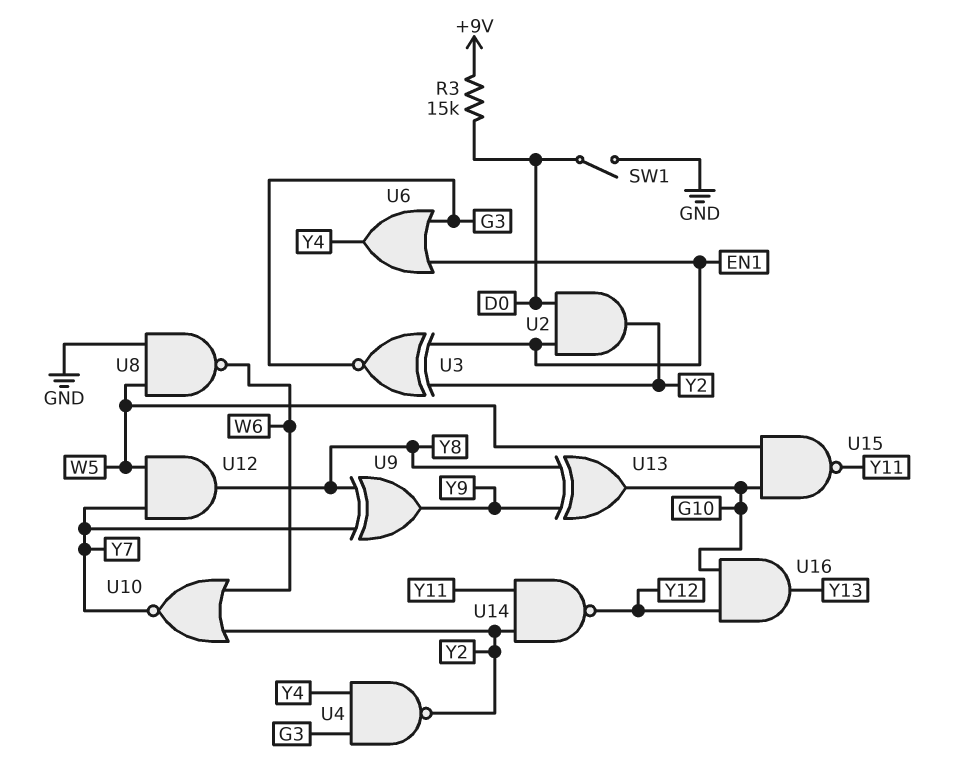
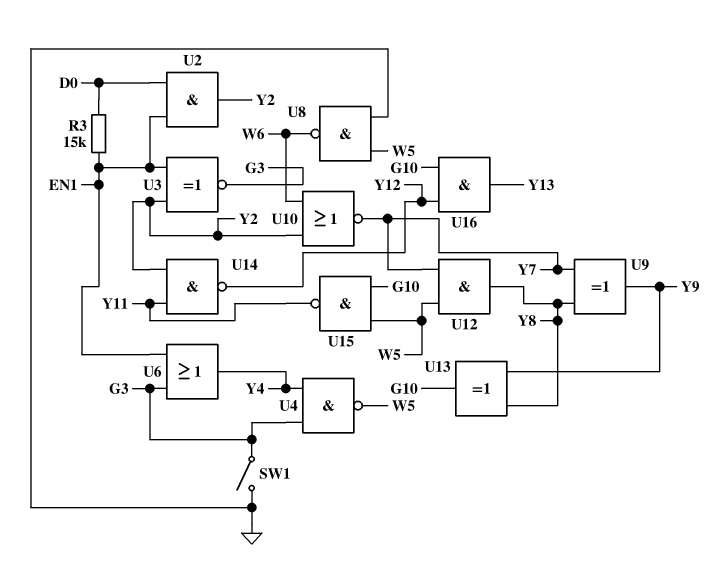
R3: 15k (+9V, D0) -> 15k (D0, EN1)
SW1: switch (D0, GND) -> switch (G3, GND)
U4: NAND (in G3, in Y4, out Y2) -> NAND (in G3, in Y4, out W5)

